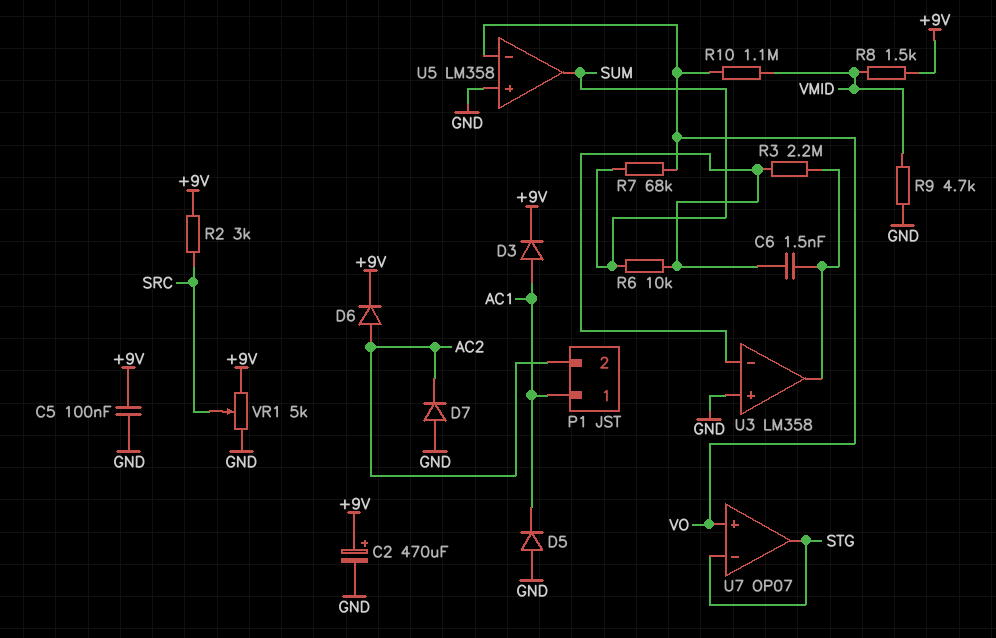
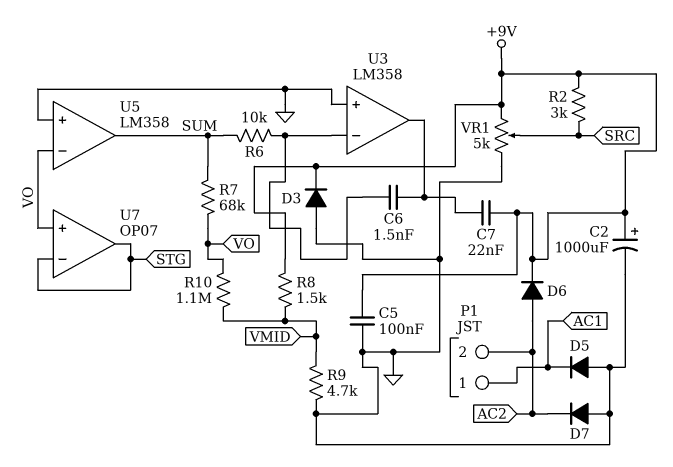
C2: 470uF (plus +9V, minus GND) -> 1000uF (plus +9V, minus GND)
C7: none -> 22nF (+9V, U3/out)
D3: diode (A AC1, K +9V) -> diode (A GND, K +9V)
R3: 2.2M (U3/in-, U3/out) -> none

